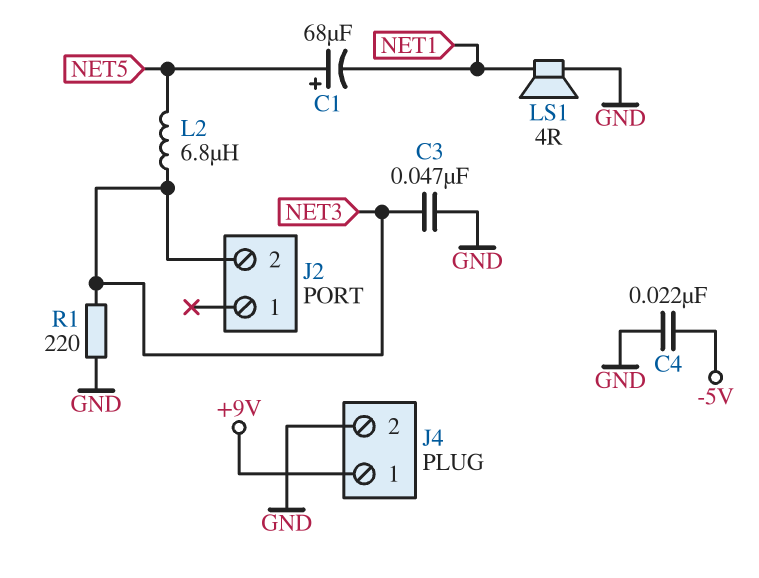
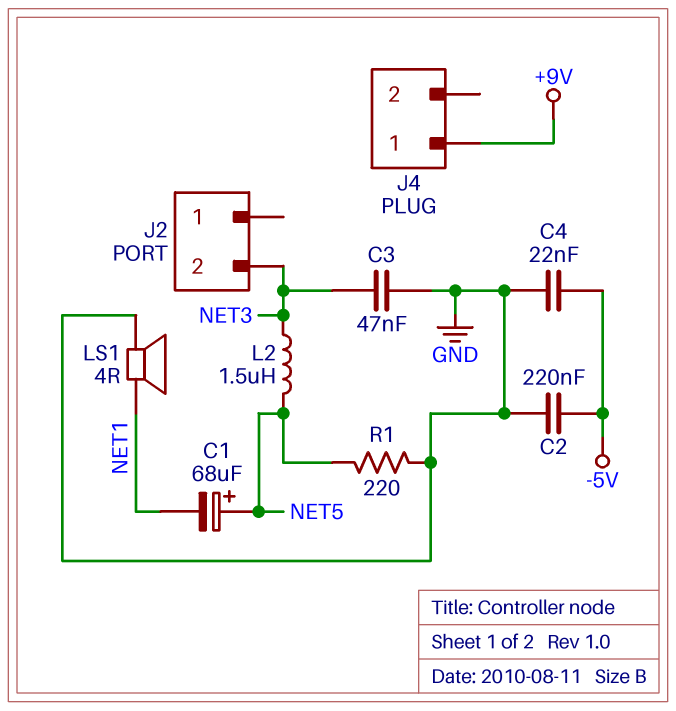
C2: none -> 220nF (-5V, GND)
J4 pin 2: GND -> none
L2: 6.8uH (NET3, NET5) -> 1.5uH (NET3, NET5)
R1: 220 (GND, NET3) -> 220 (GND, NET5)

